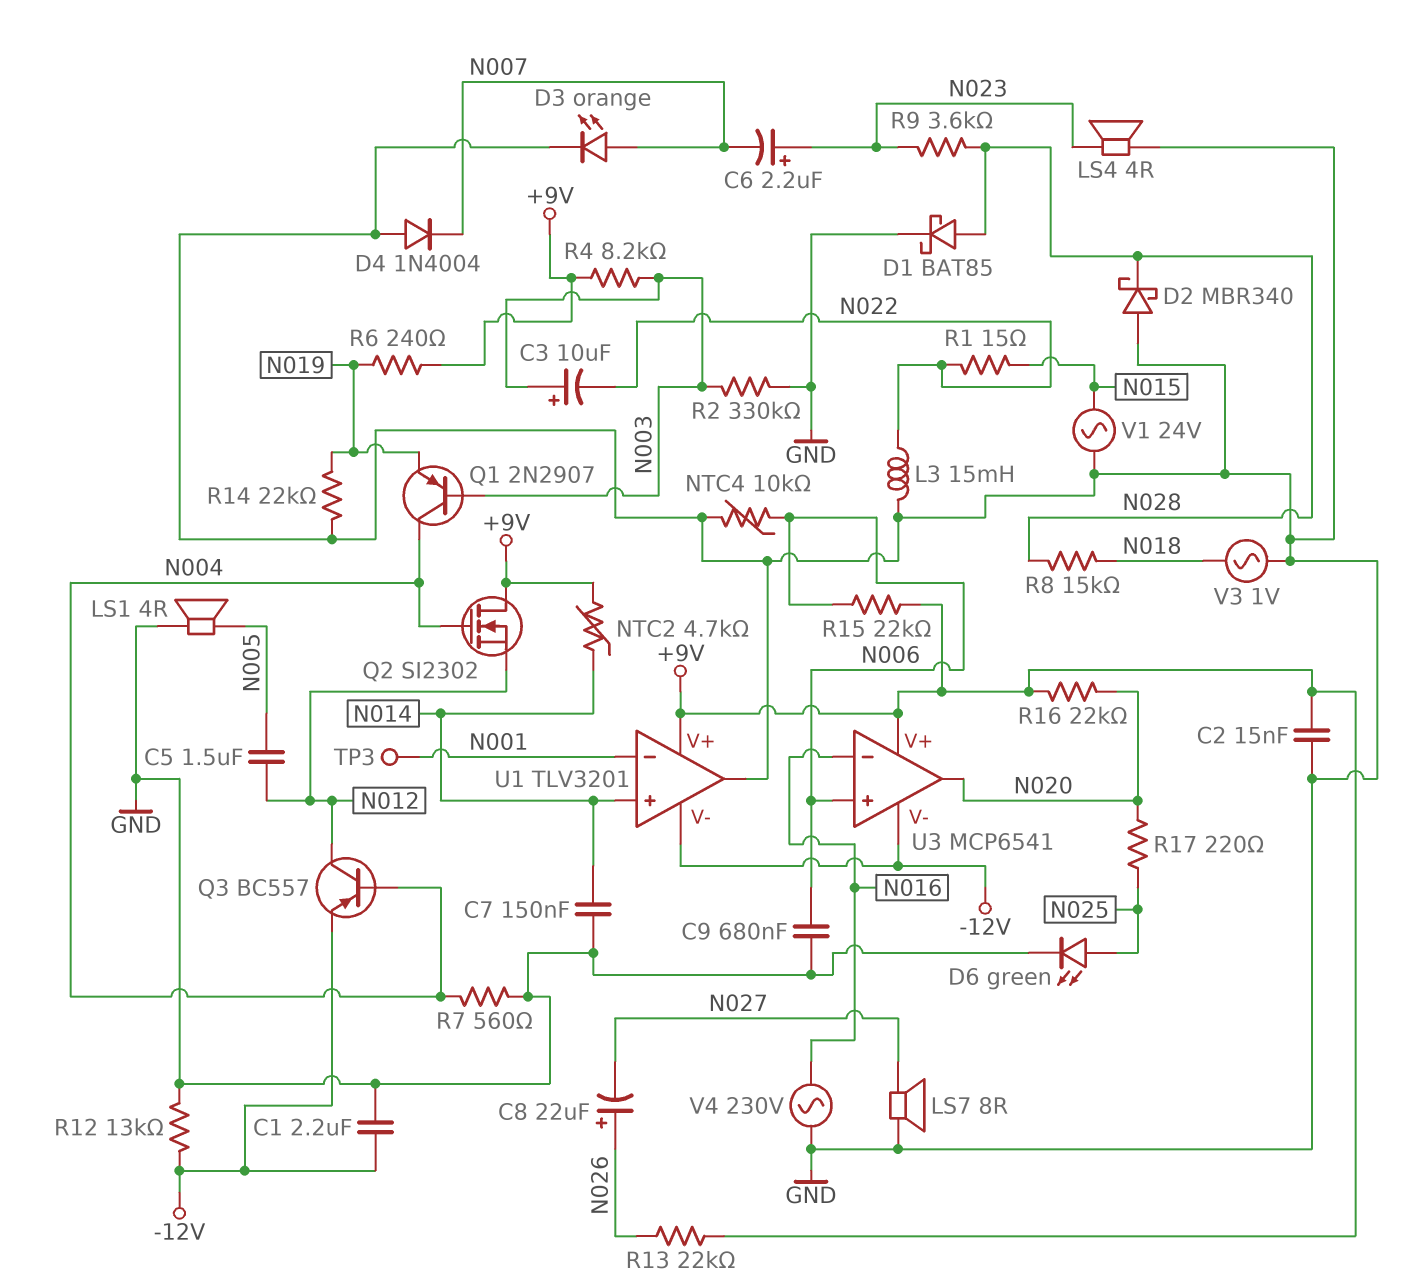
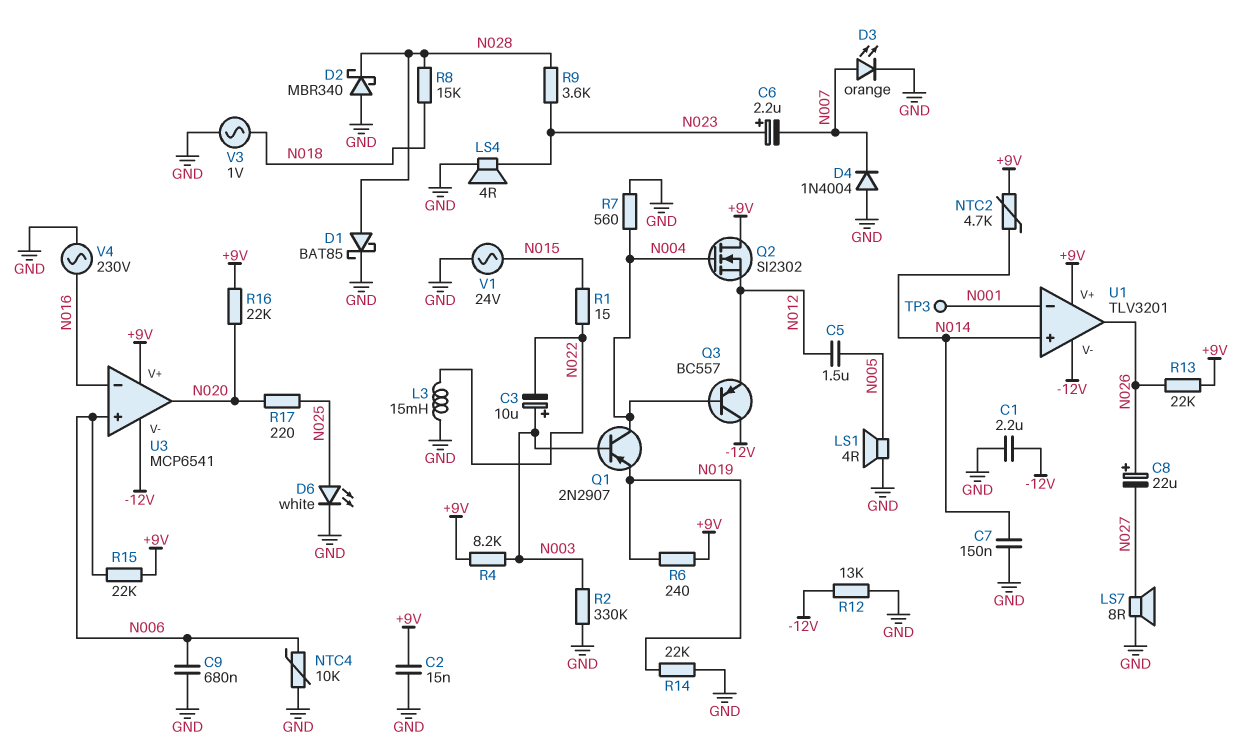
D6: LED green (A N025, K GND) -> LED white (A N025, K GND)
Q3: PNP BC557 (B N004, C N012, E -12V) -> PNP BC557 (B N004, C -12V, E N012)
U1 pin out: GND -> N026

